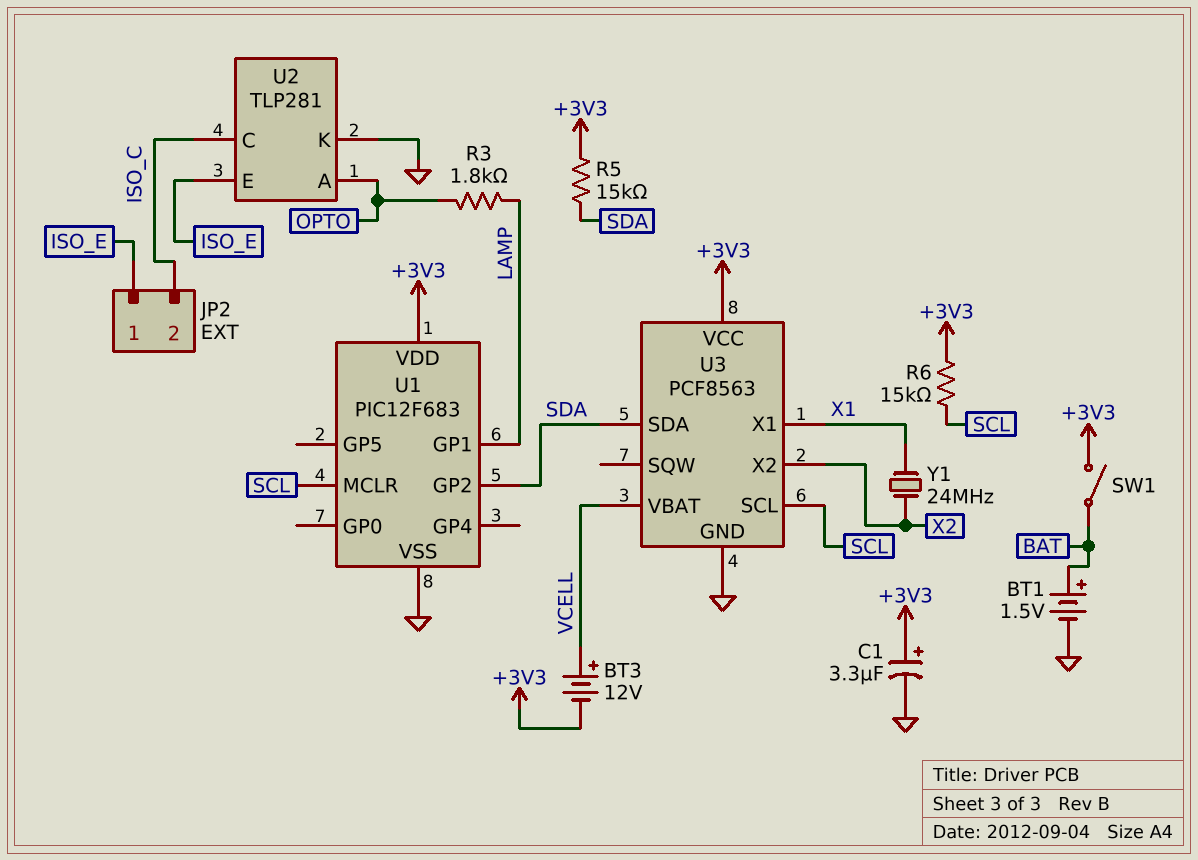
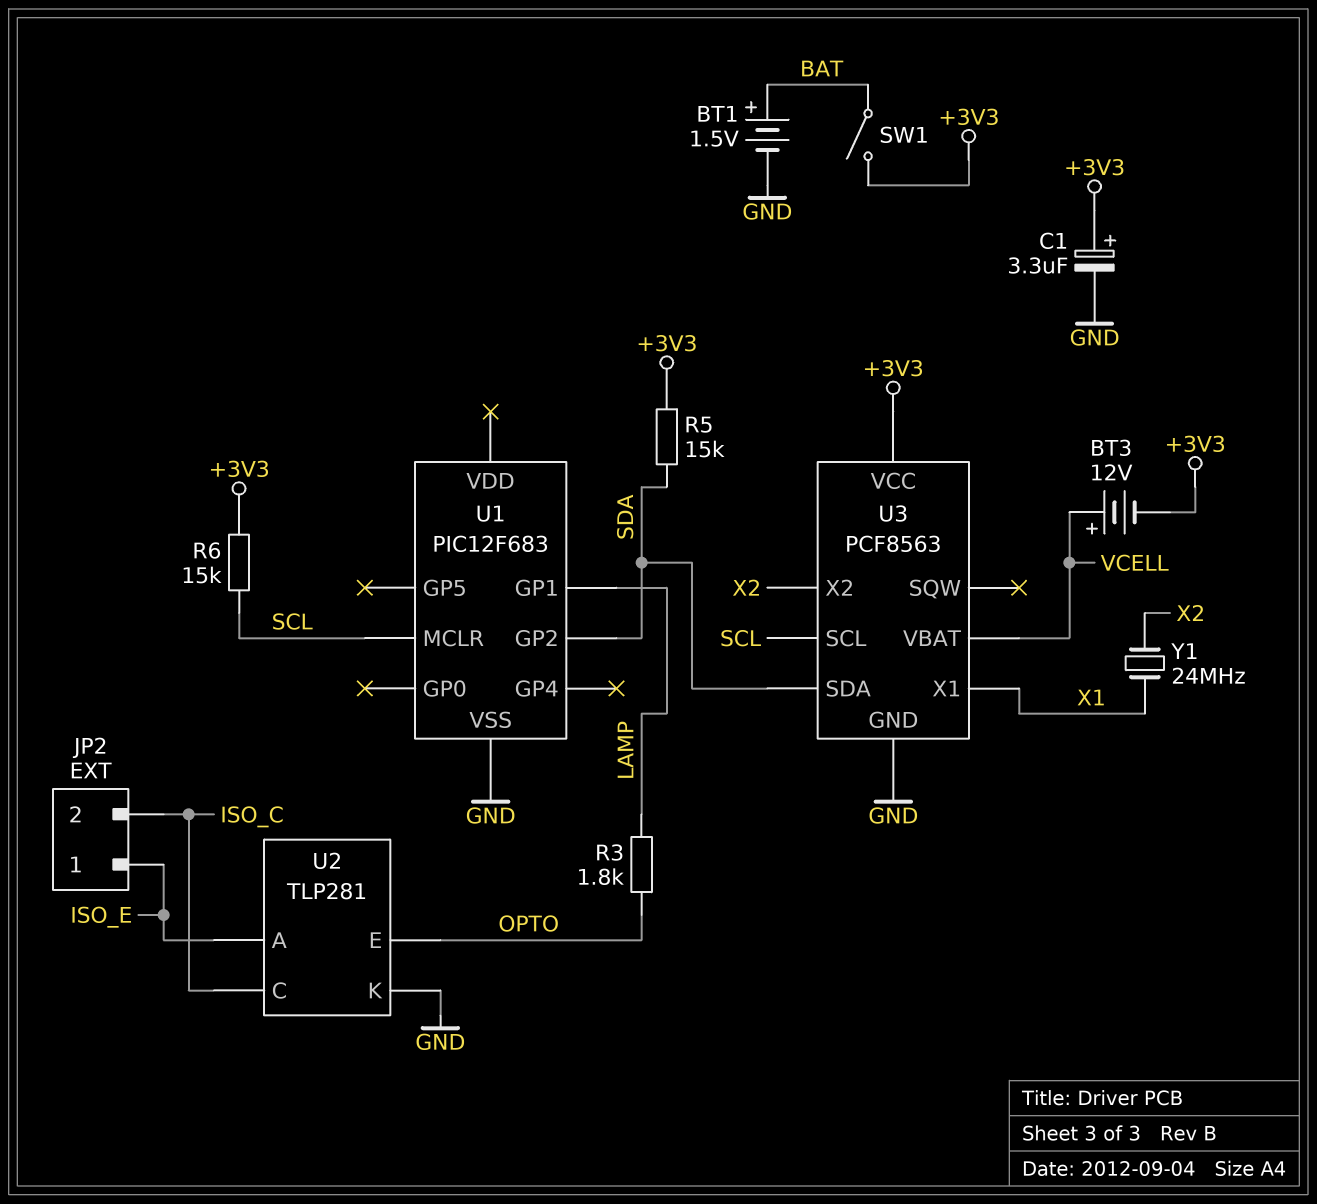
U1 pin VDD: +3V3 -> none
U2 pin A: OPTO -> ISO_E
U2 pin E: ISO_E -> OPTO

